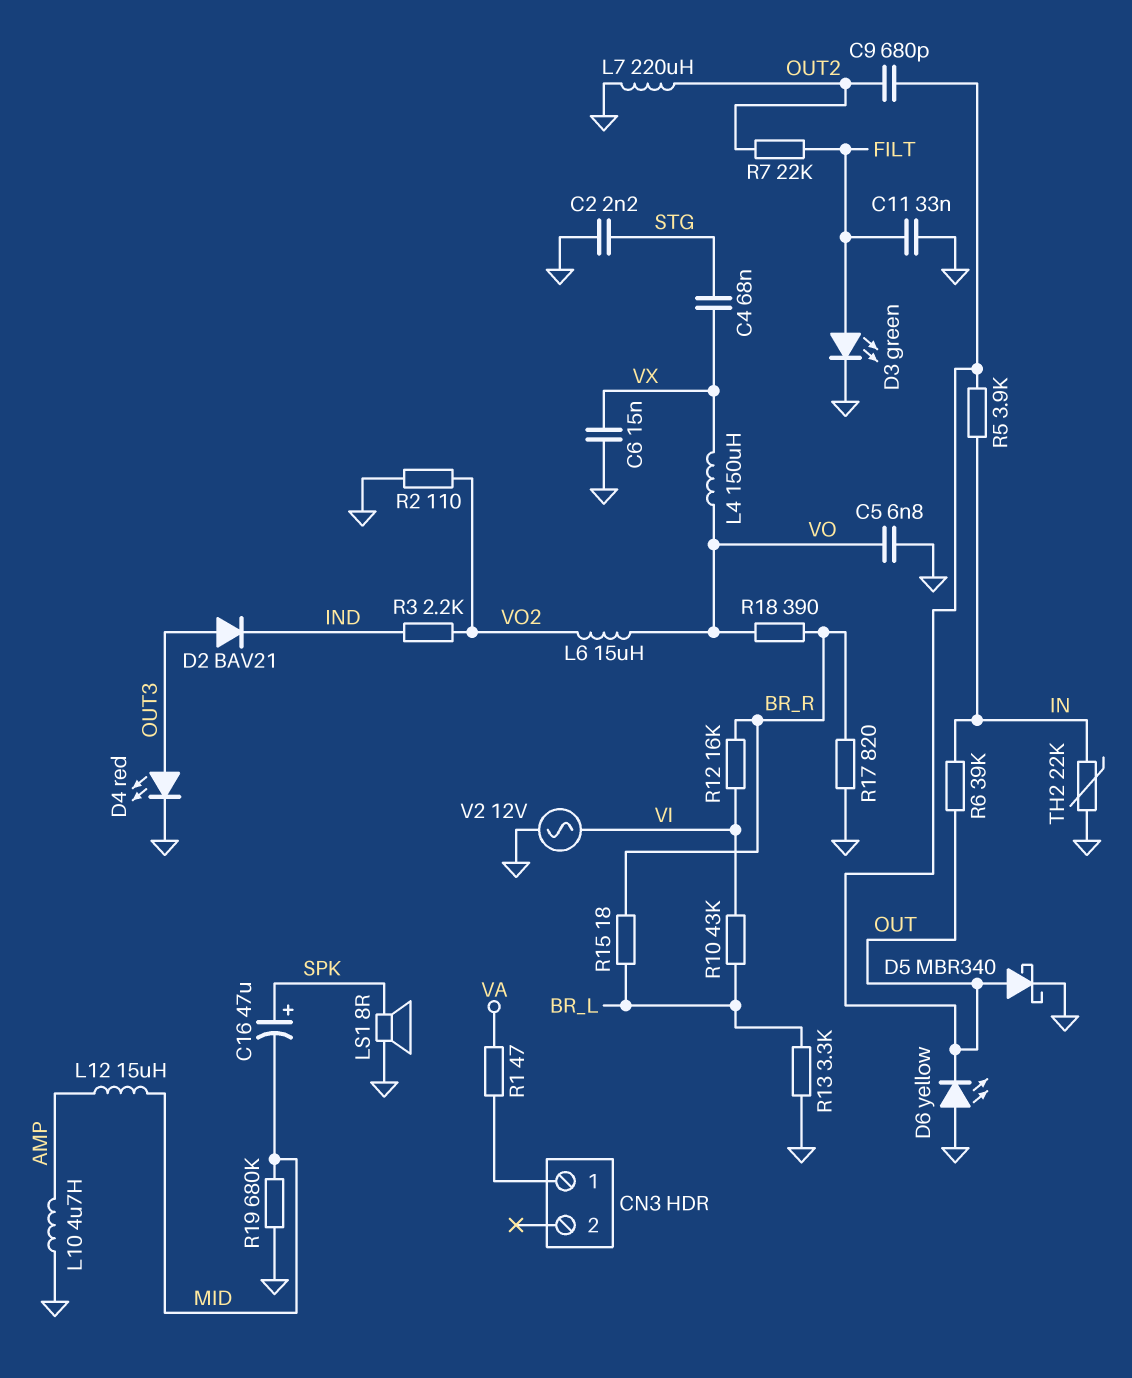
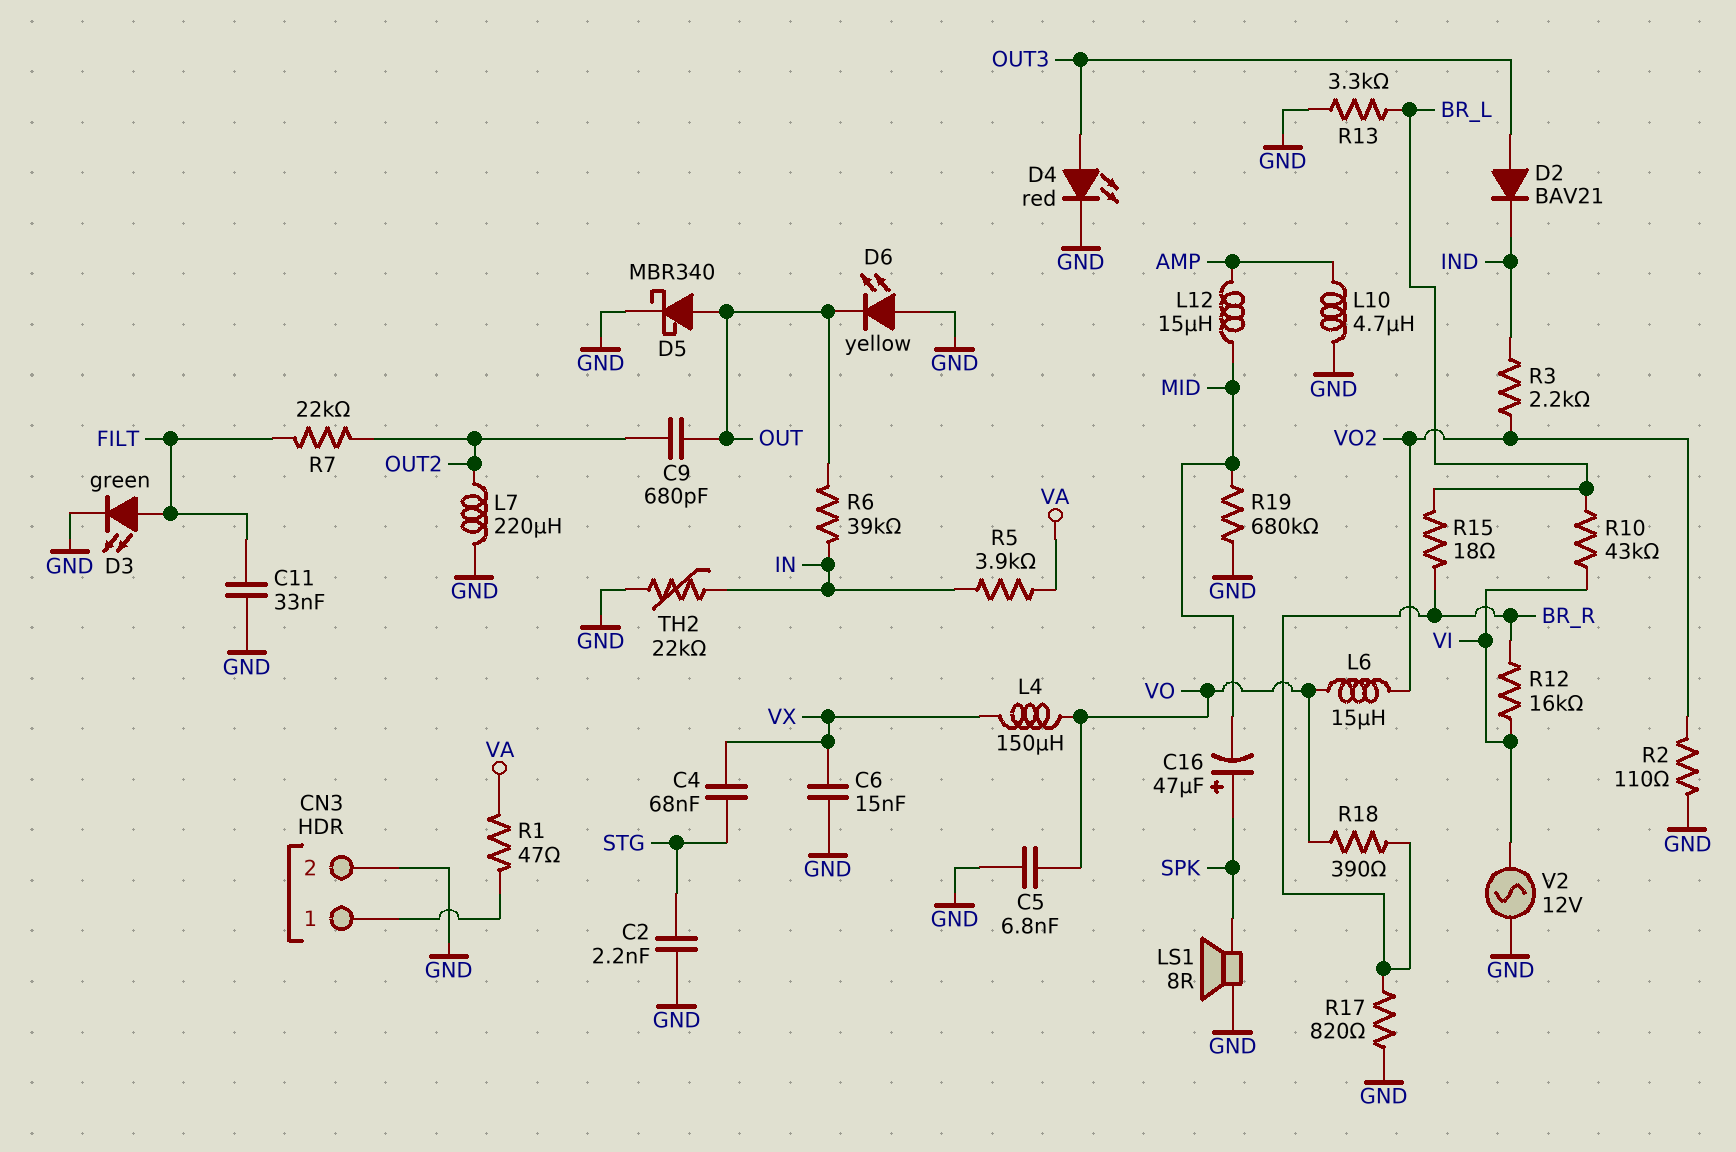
CN3 pin 2: none -> GND
R5: 3.9k (IN, OUT) -> 3.9k (IN, VA)

